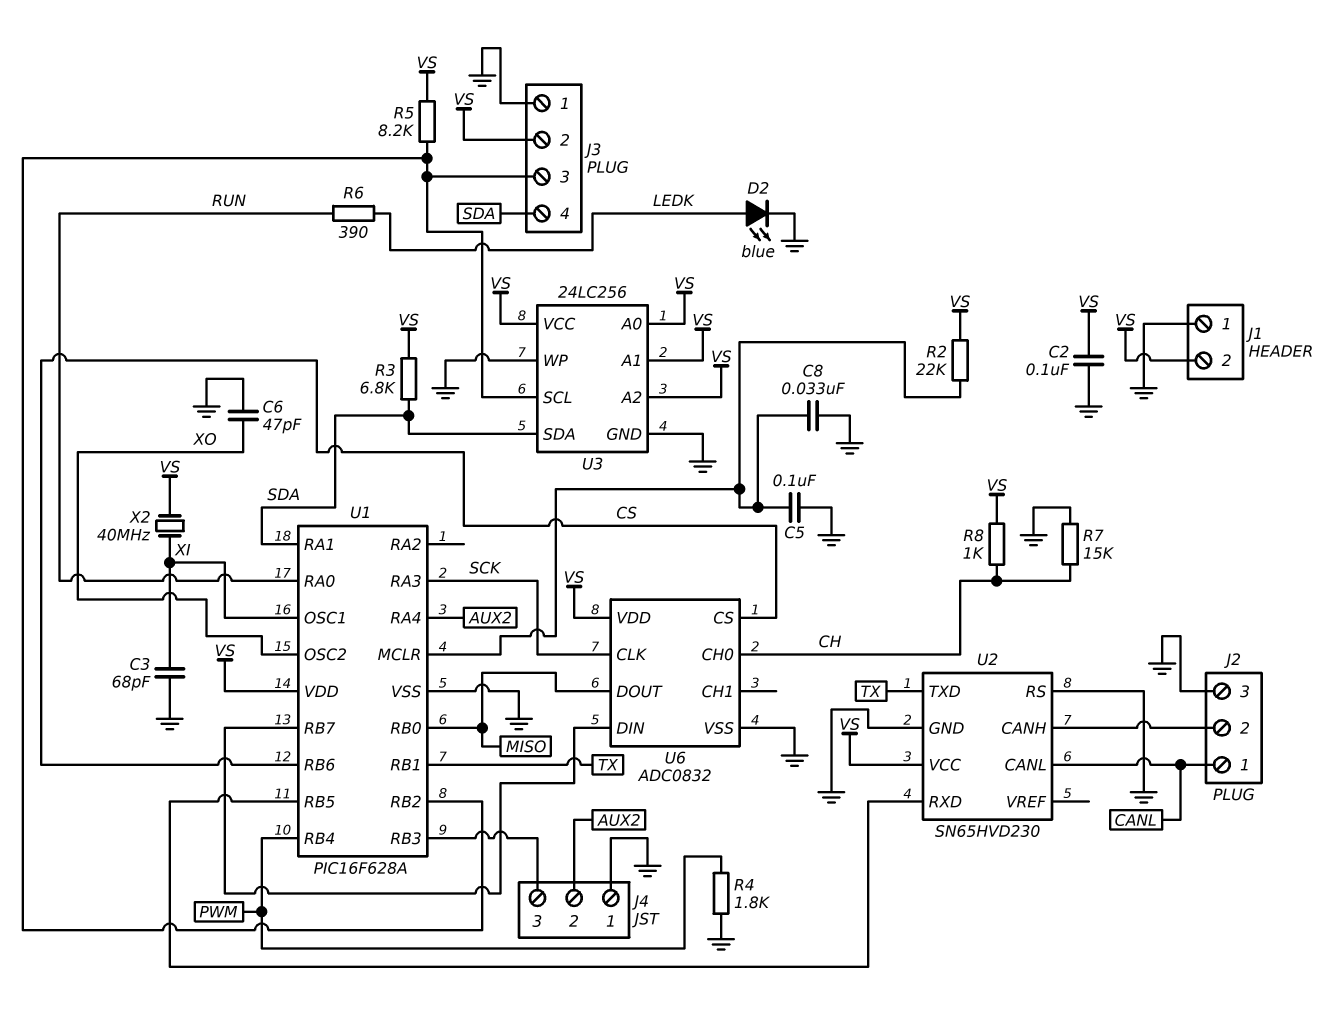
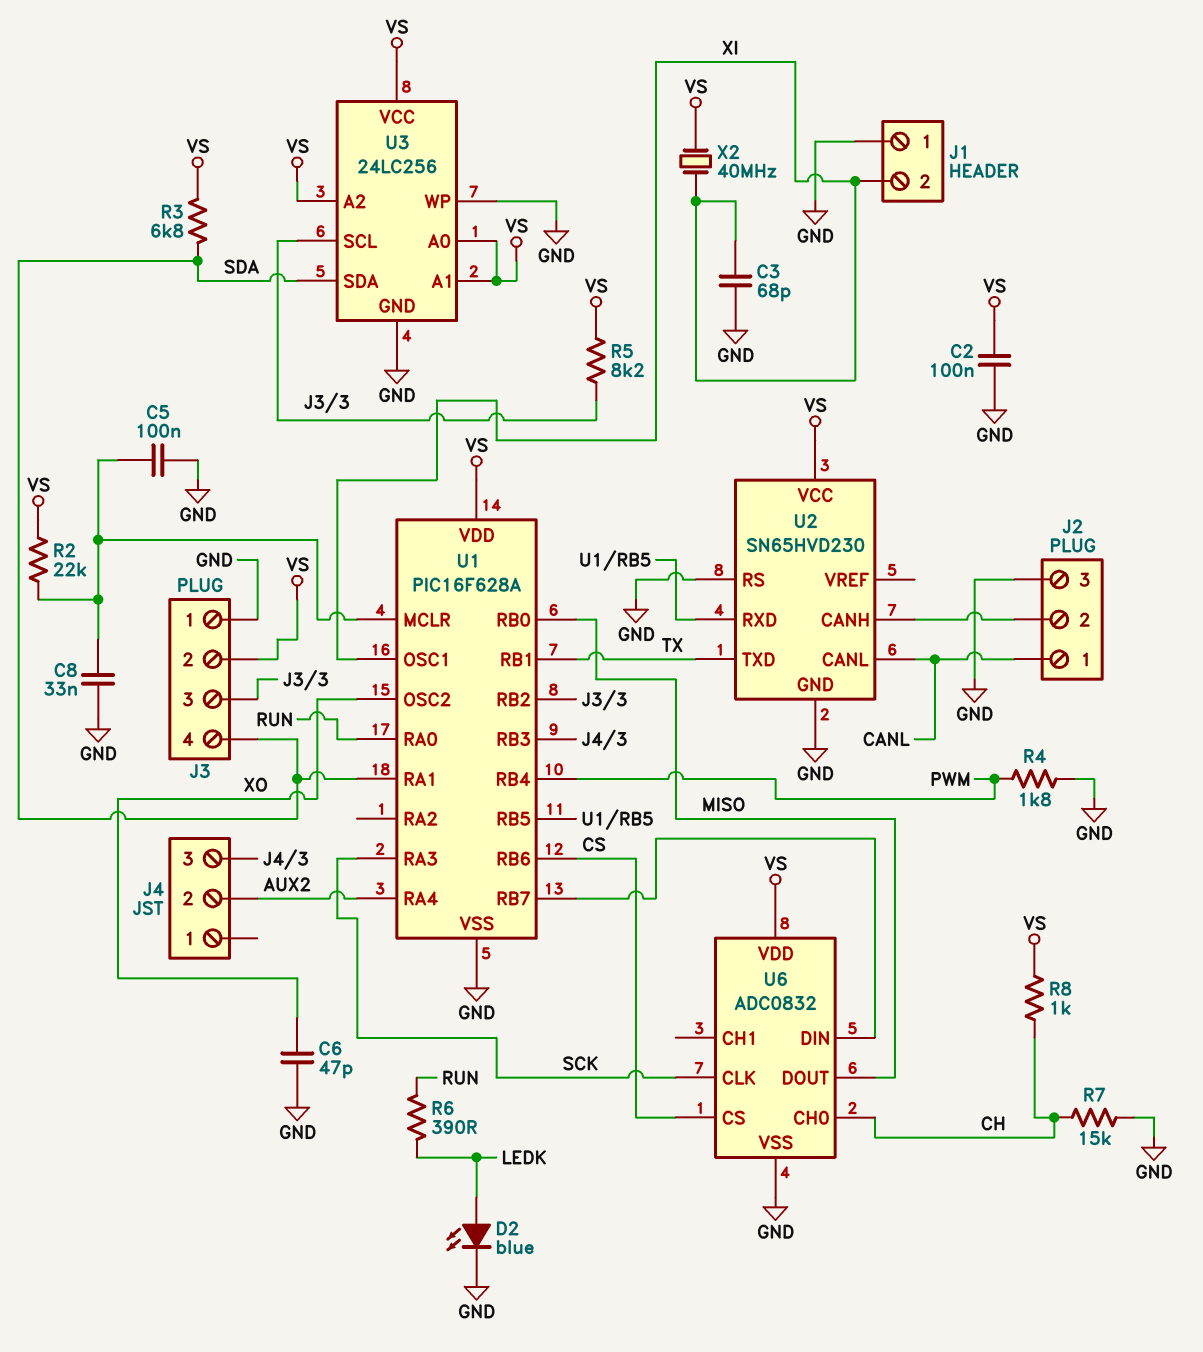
J1 pin 2: VS -> XI
J4 pin 1: GND -> none

